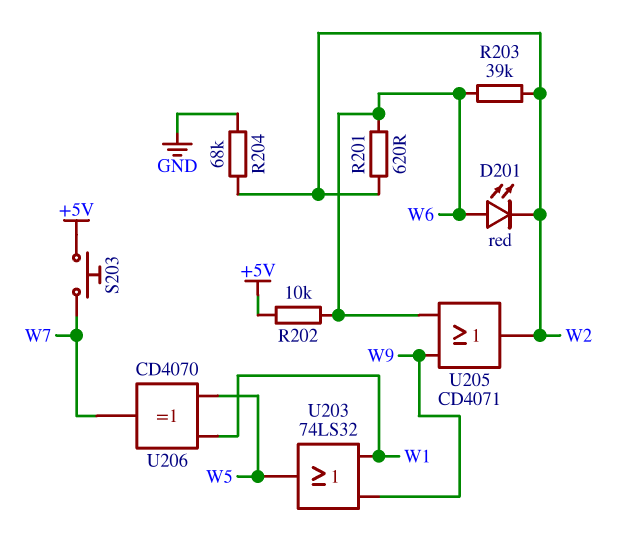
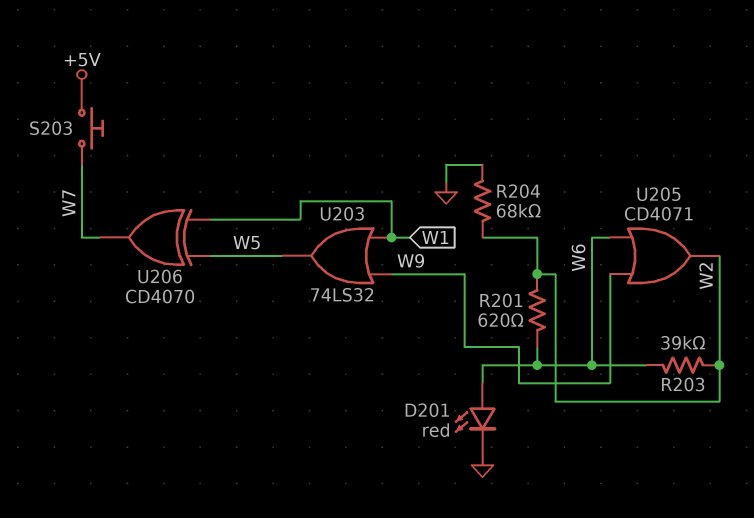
D201: LED red (A W6, K W2) -> LED red (A W6, K GND)
R202: 10k (+5V, W6) -> none

